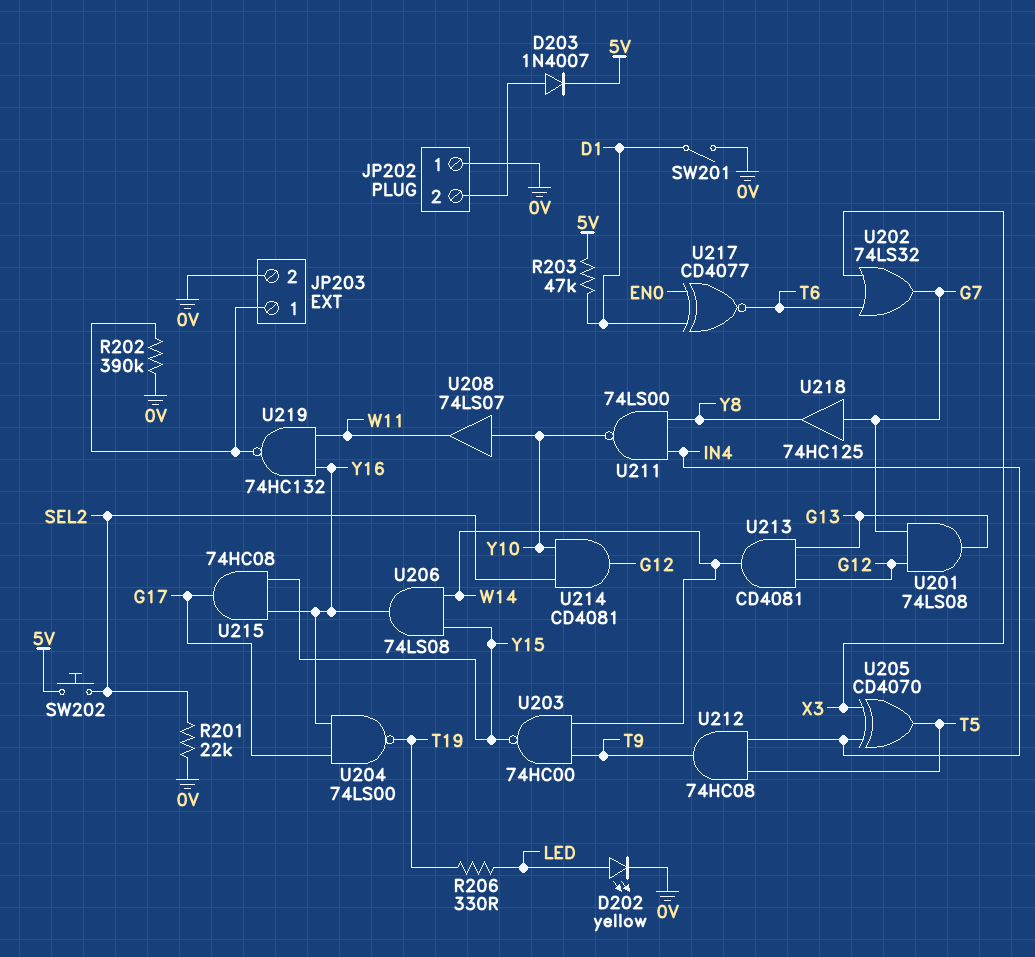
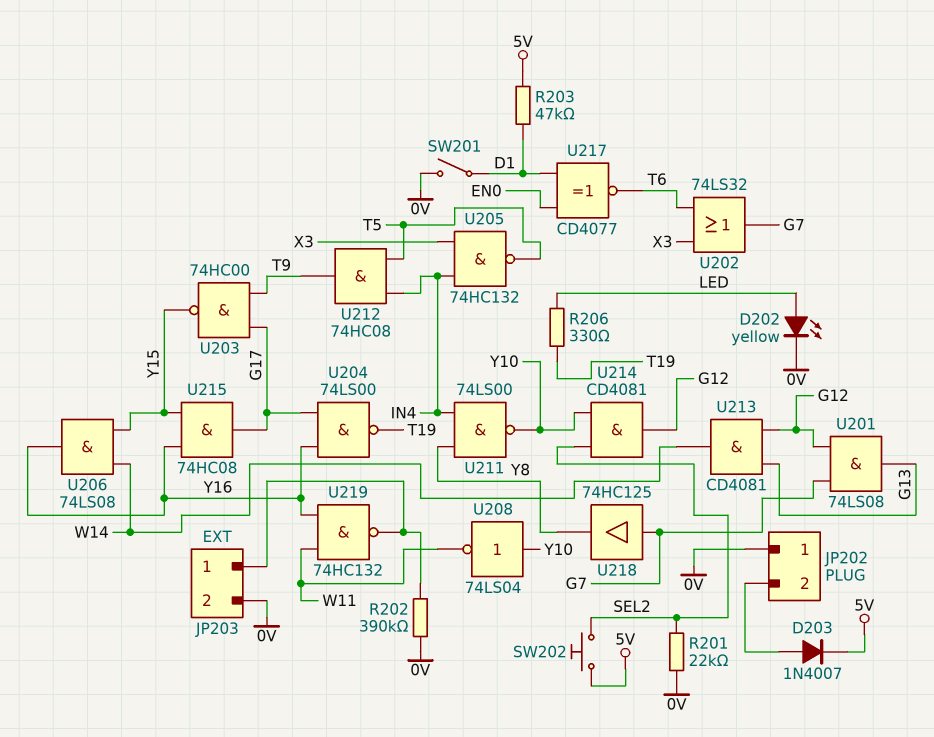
U203: NAND 74HC00 (in T9, in W14, out Y15) -> NAND 74HC00 (in G17, in T9, out Y15)
U205: XOR CD4070 (in IN4, in X3, out T5) -> NAND 74HC132 (in IN4, in X3, out T5)
U208: buffer 74LS07 (in Y10, out W11) -> NOT 74LS04 (in Y10, out W11)

